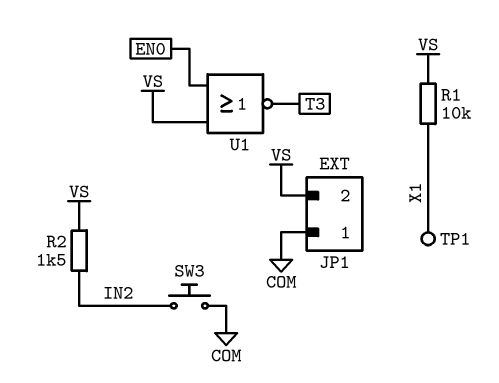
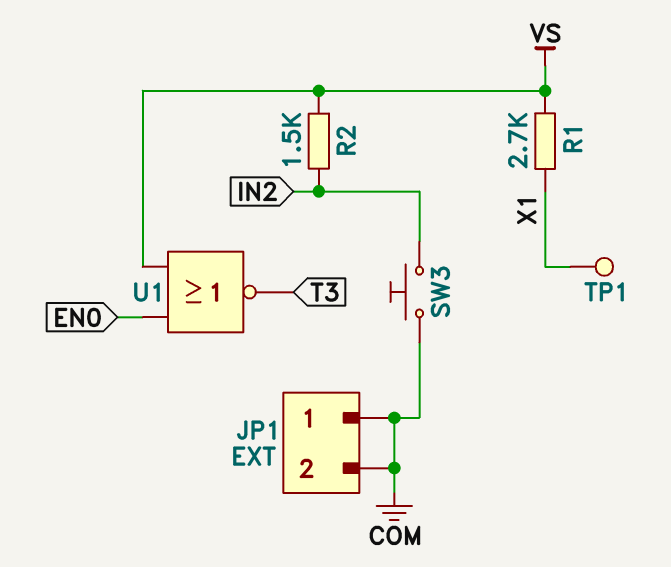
JP1 pin 2: VS -> COM
R1: 10k (VS, X1) -> 2.7k (VS, X1)

